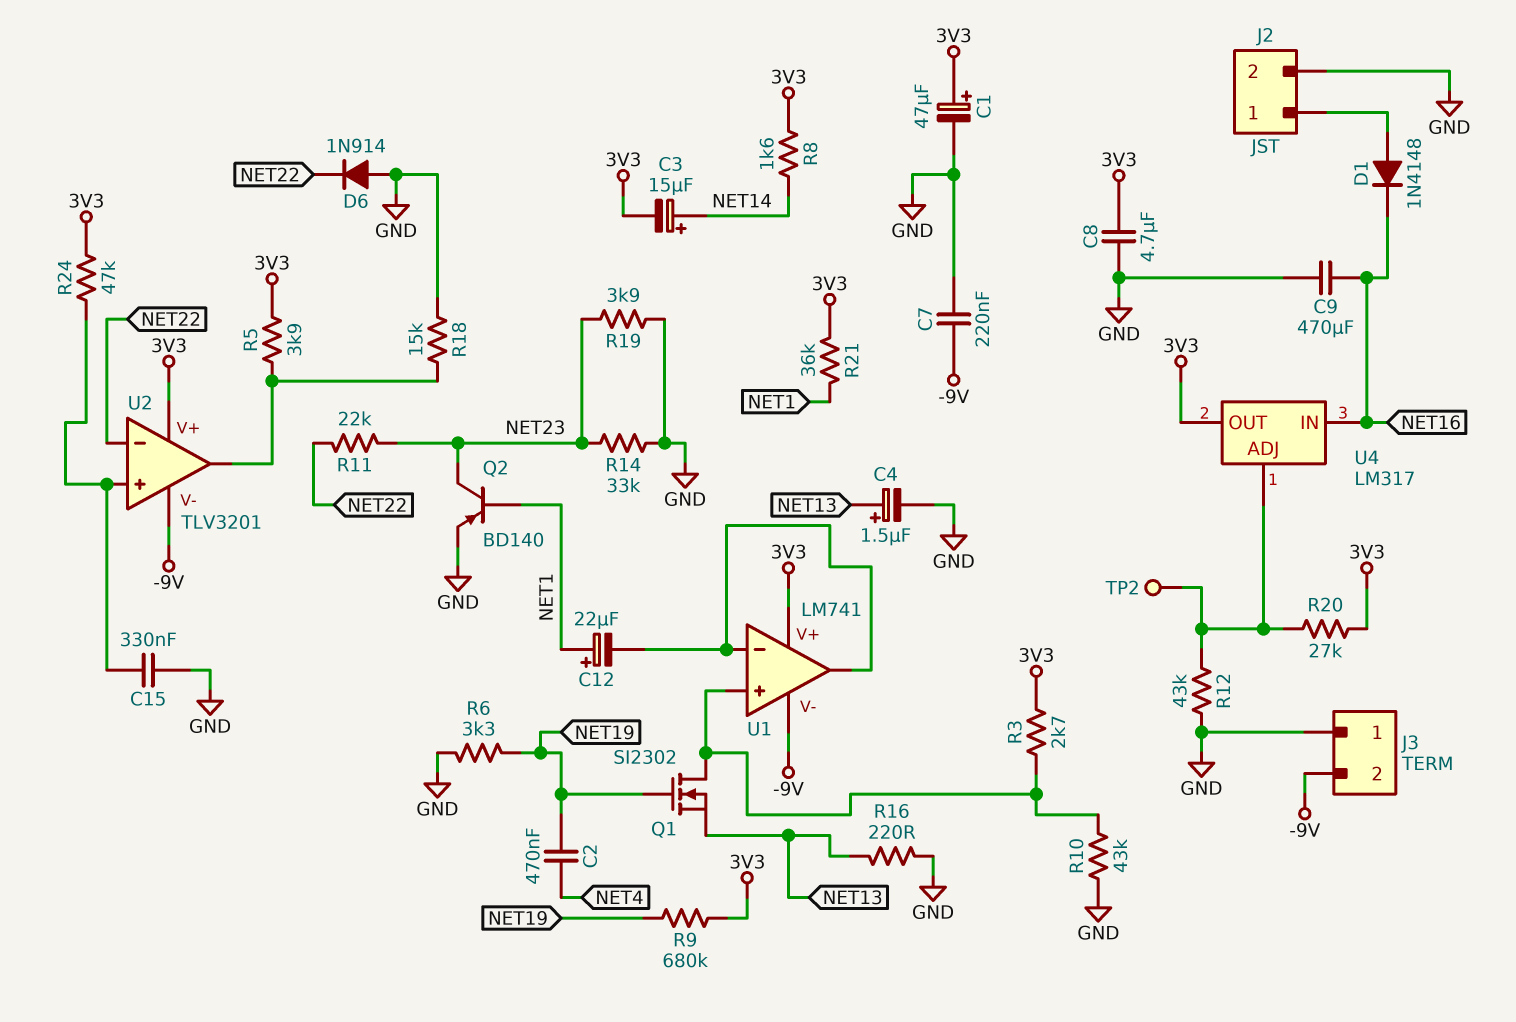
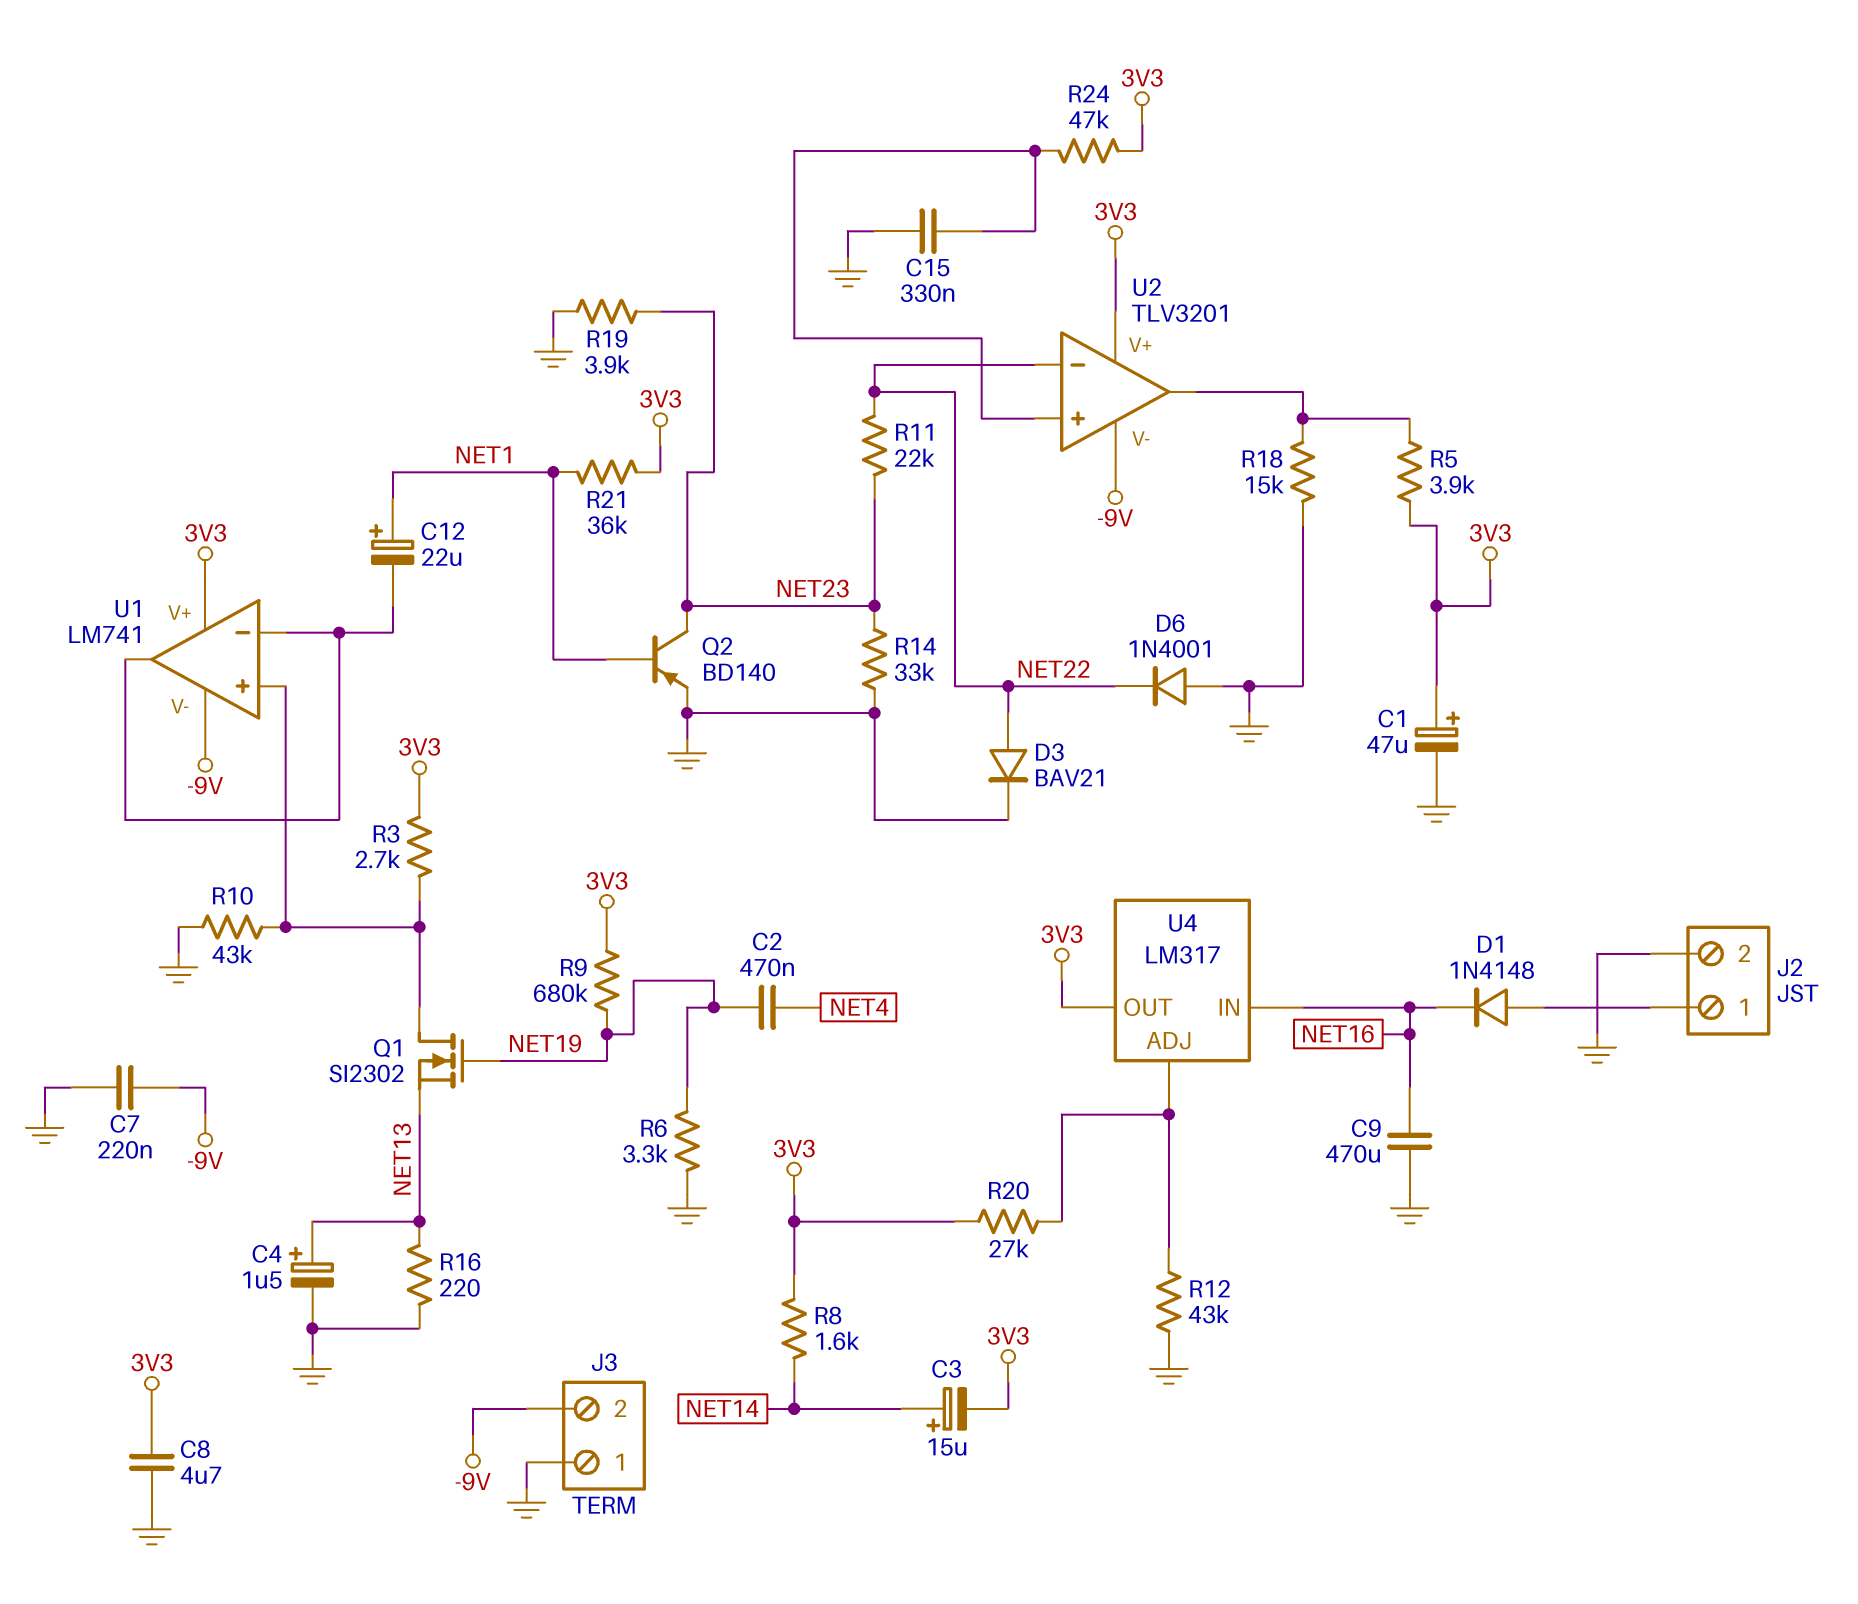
D3: none -> diode BAV21 (A NET22, K GND)
D6: diode 1N914 (A GND, K NET22) -> diode 1N4001 (A GND, K NET22)
TP2: test point (U4/ADJ) -> none

